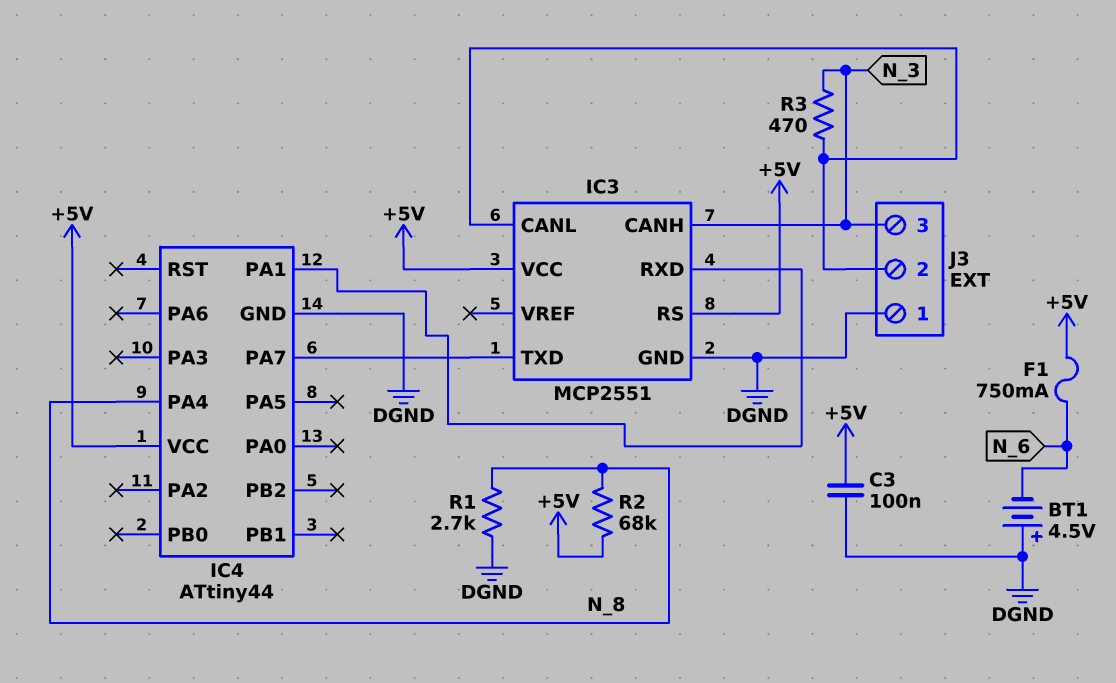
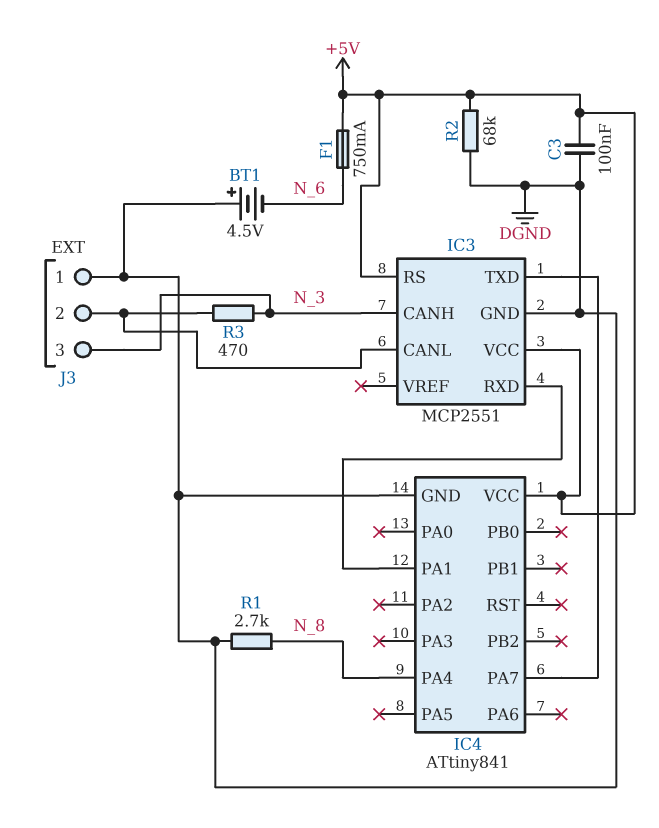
IC4: ATtiny44 -> ATtiny841
R2: 68k (+5V, N_8) -> 68k (+5V, DGND)

